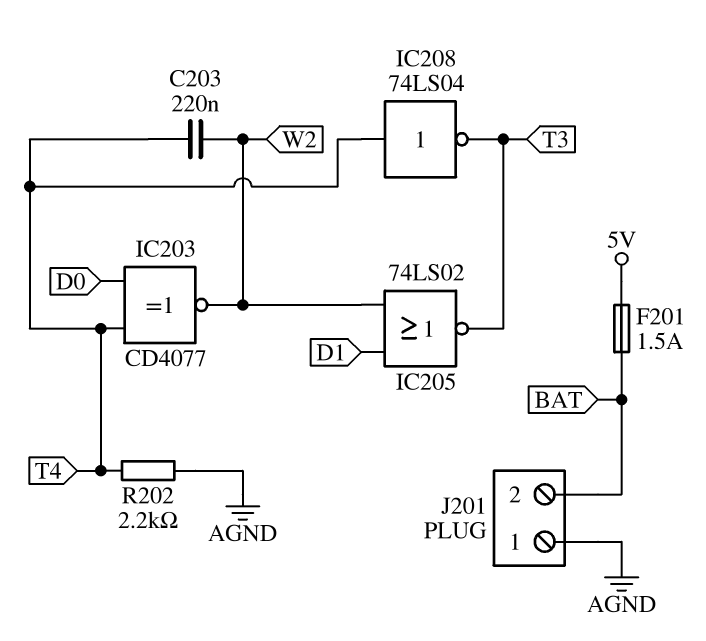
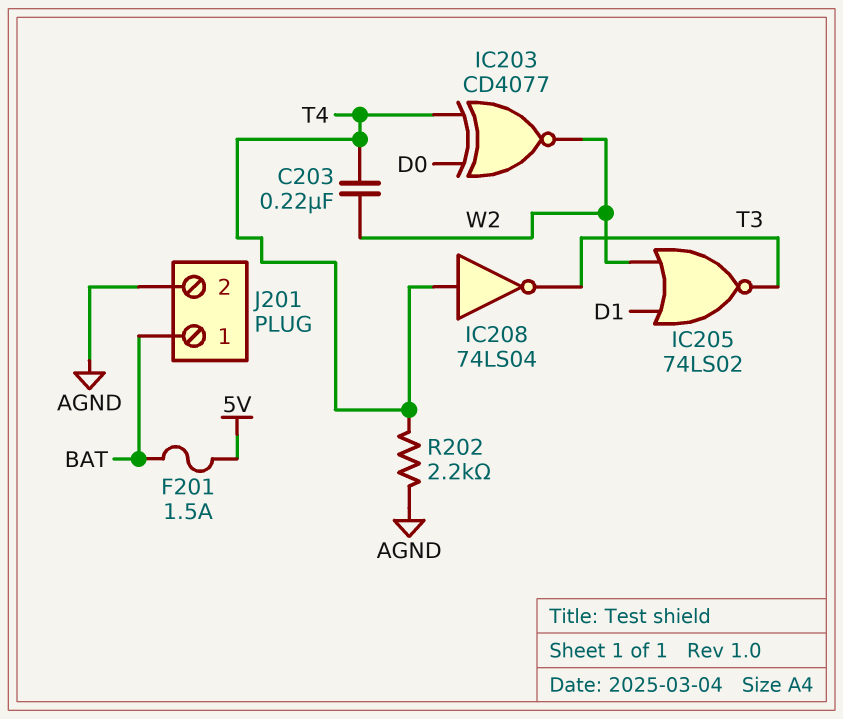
J201 pin 1: AGND -> BAT
J201 pin 2: BAT -> AGND

